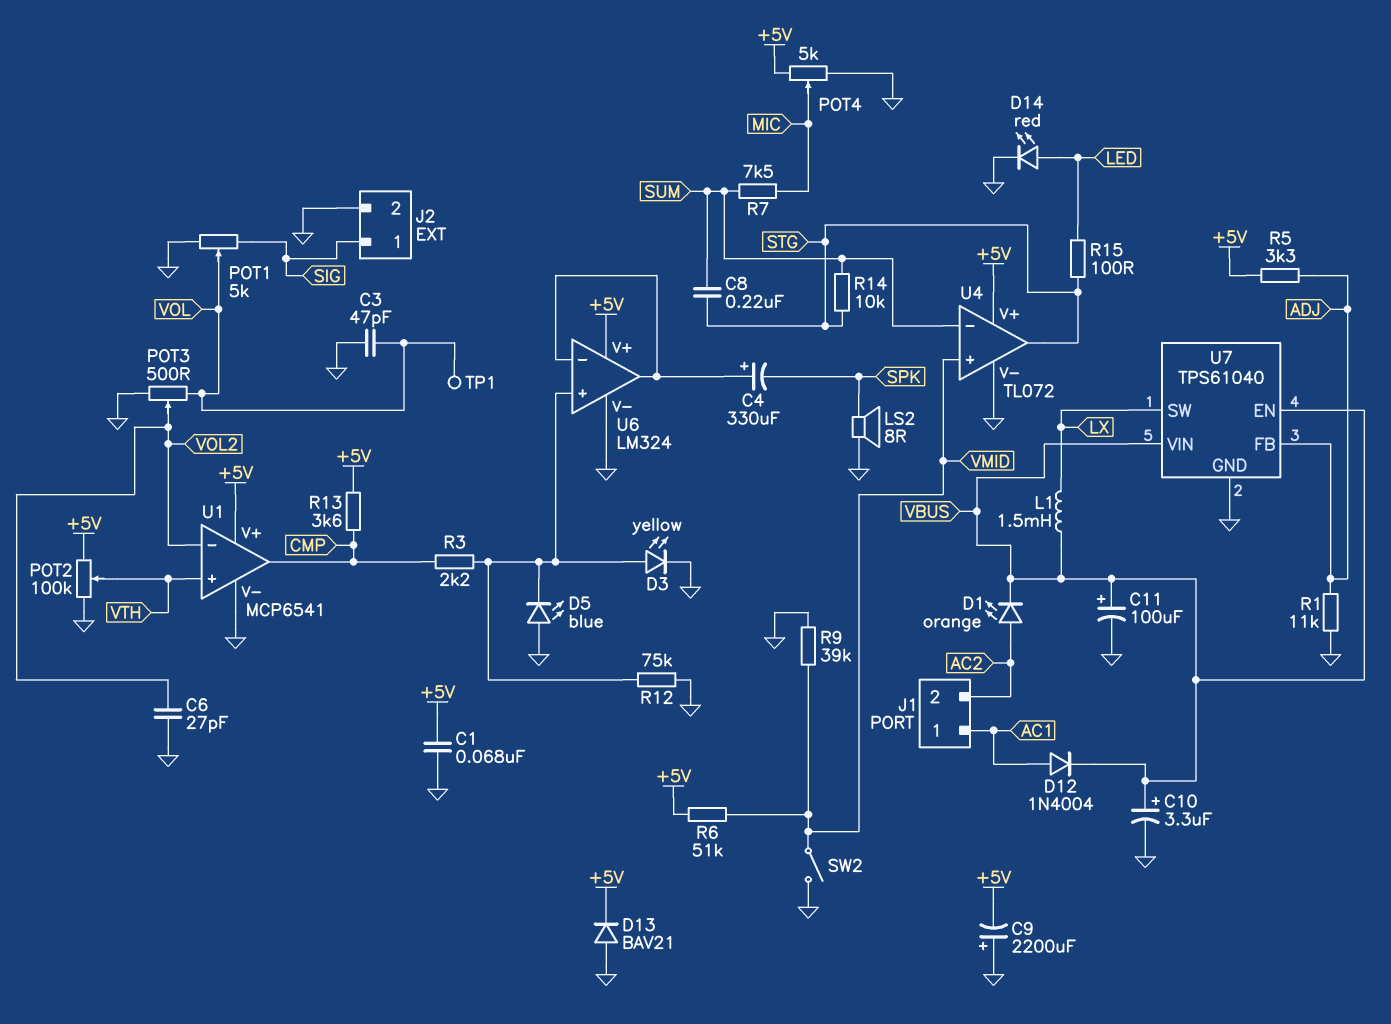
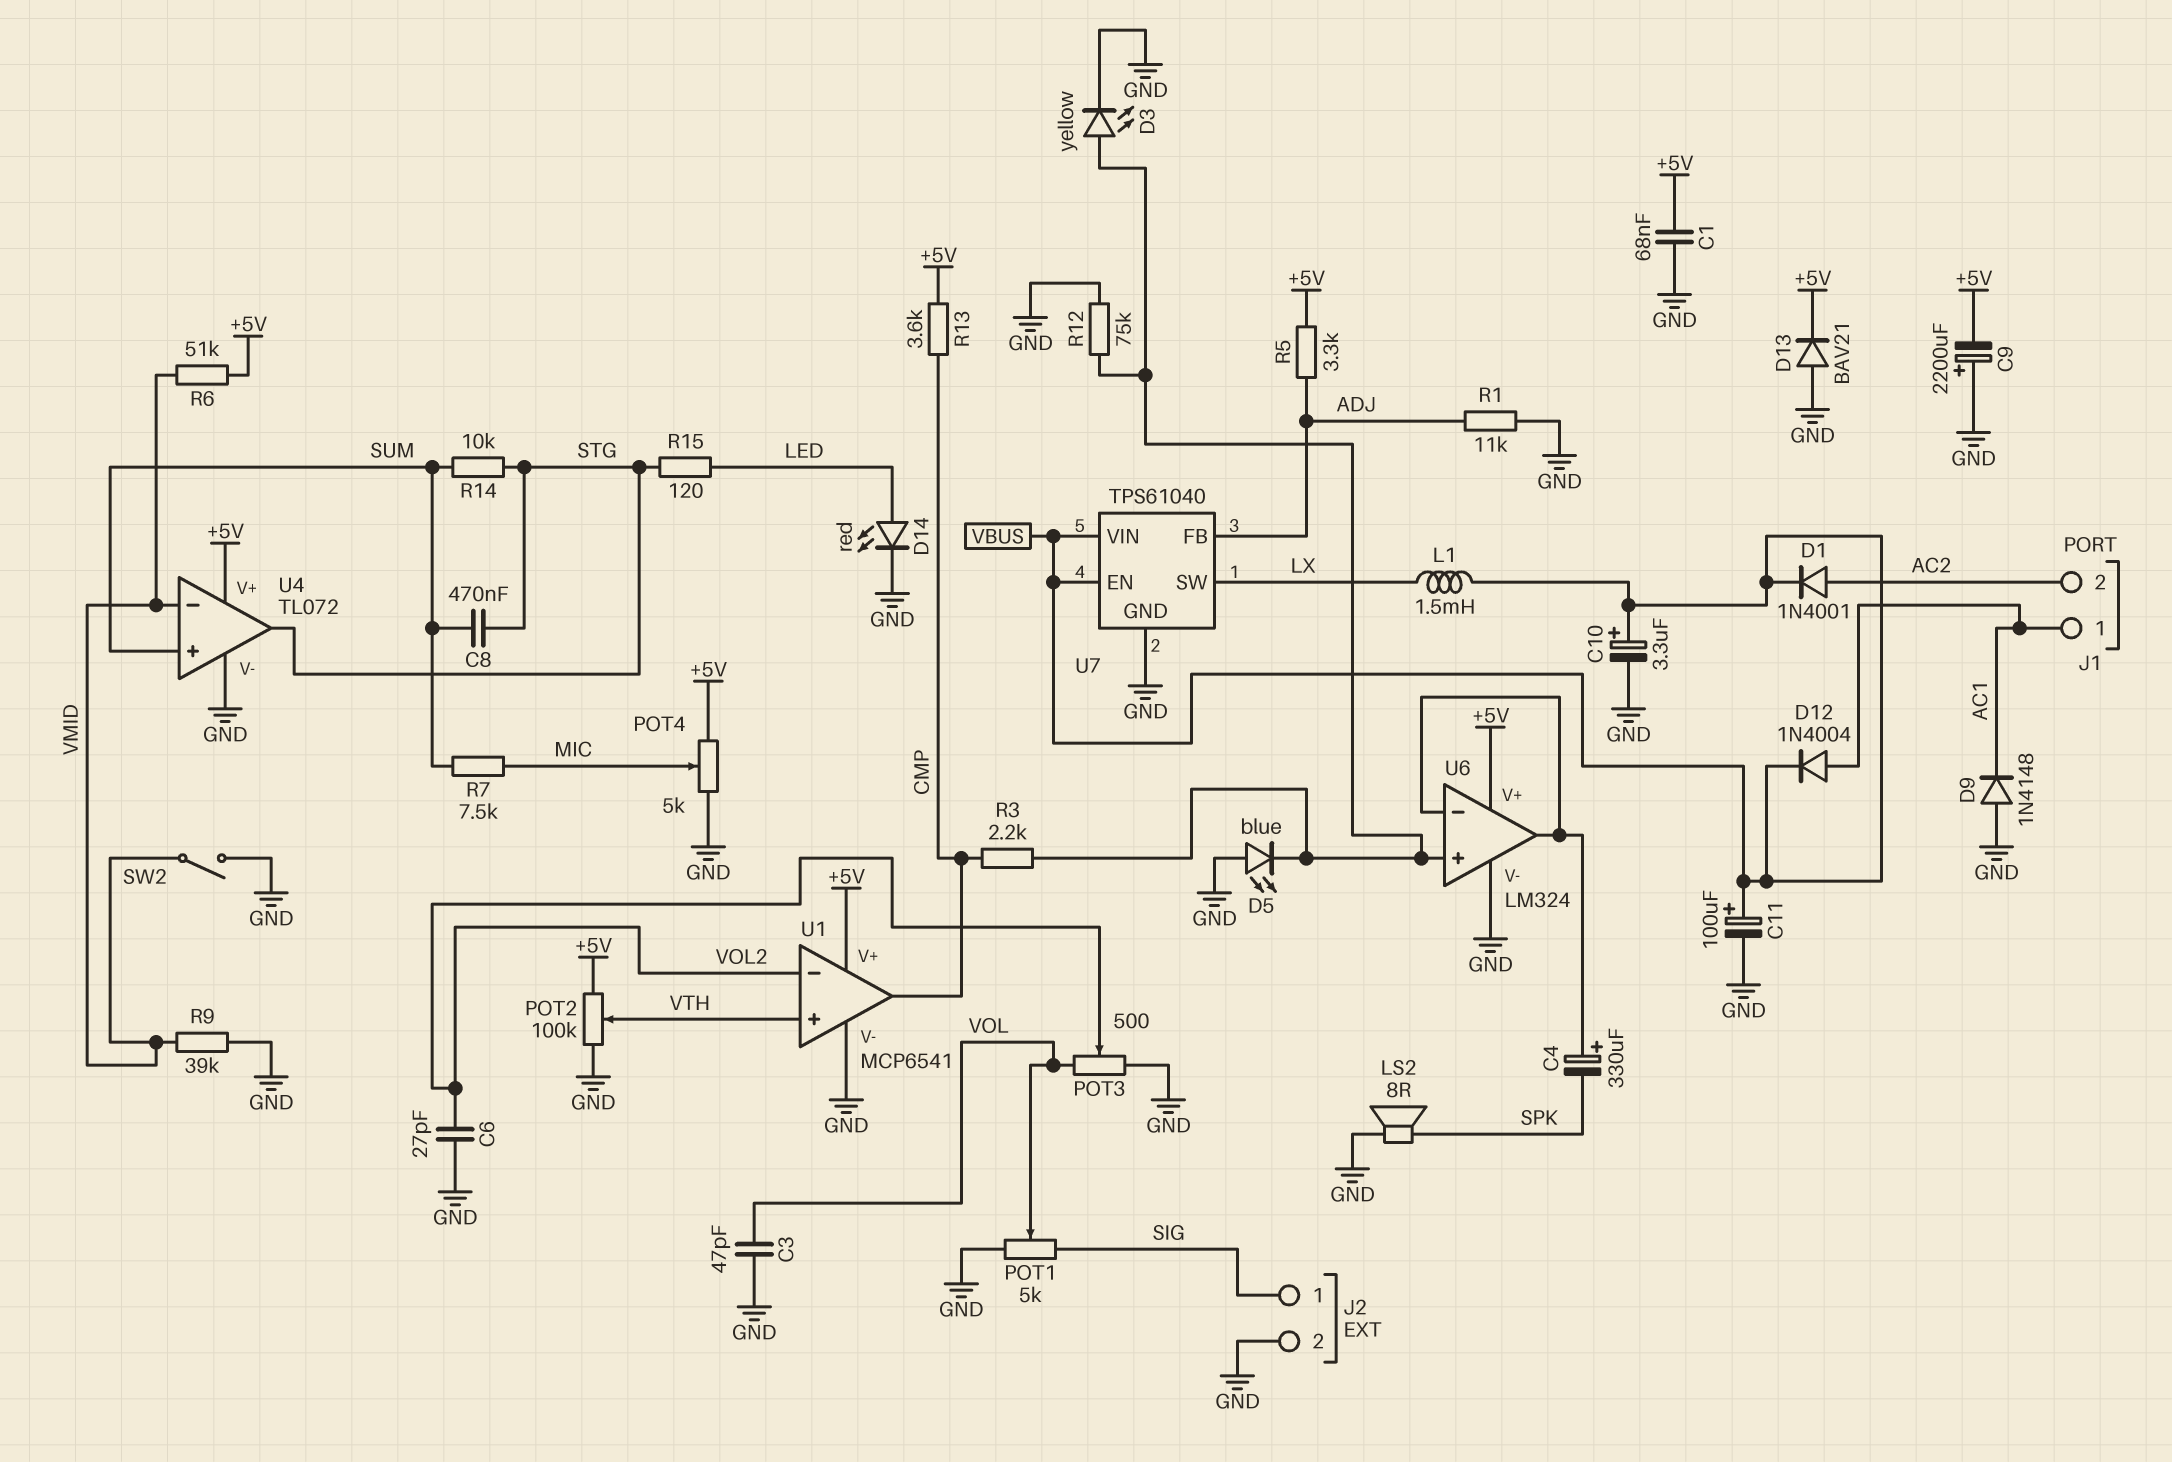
C8: 220nF (STG, SUM) -> 470nF (STG, SUM)
D1: LED orange (A AC2, K VBUS) -> diode 1N4001 (A AC2, K VBUS)
D9: none -> diode 1N4148 (A GND, K AC1)
R15: 100 (LED, STG) -> 120 (LED, STG)
TP1: test point (VOL) -> none
U4 pin in+: VMID -> SUM
U4 pin in-: SUM -> VMID

